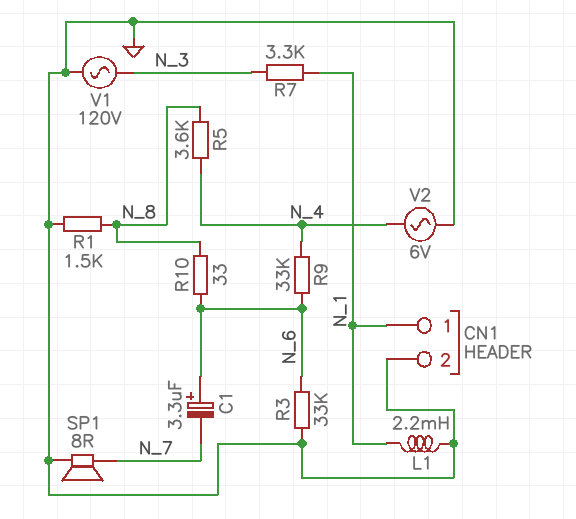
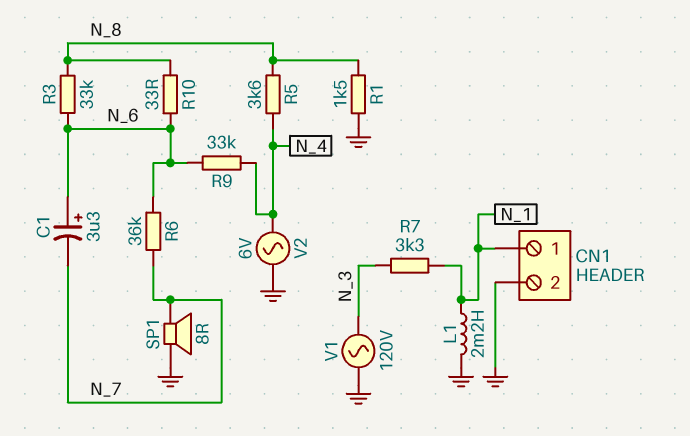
R3: 33k (GND, N_6) -> 33k (N_6, N_8)
R6: none -> 36k (N_6, N_7)

